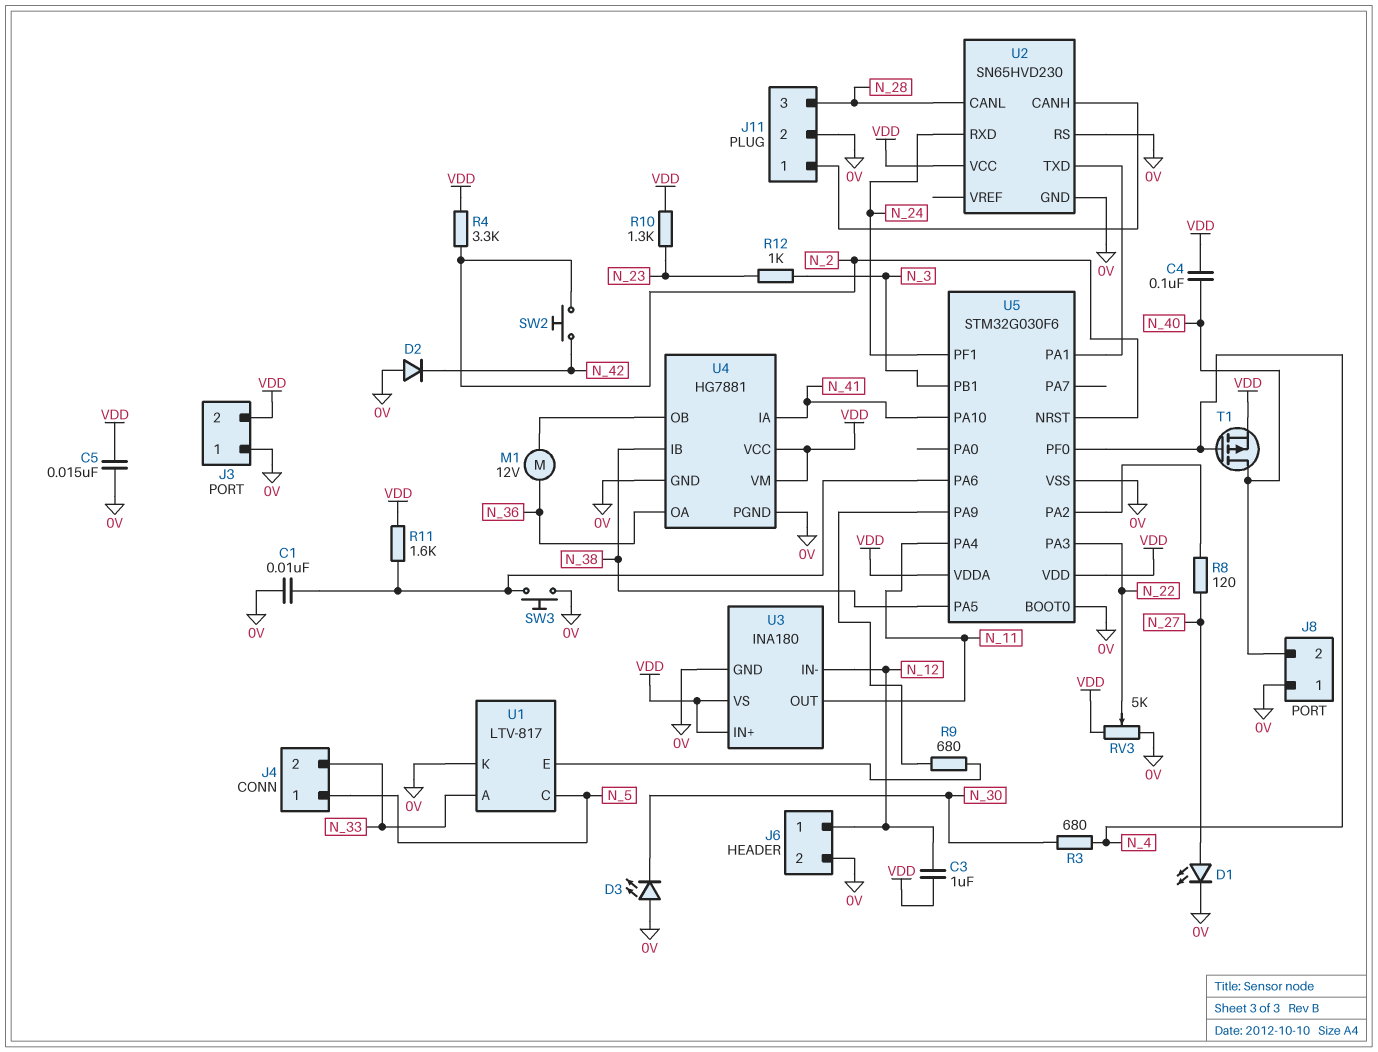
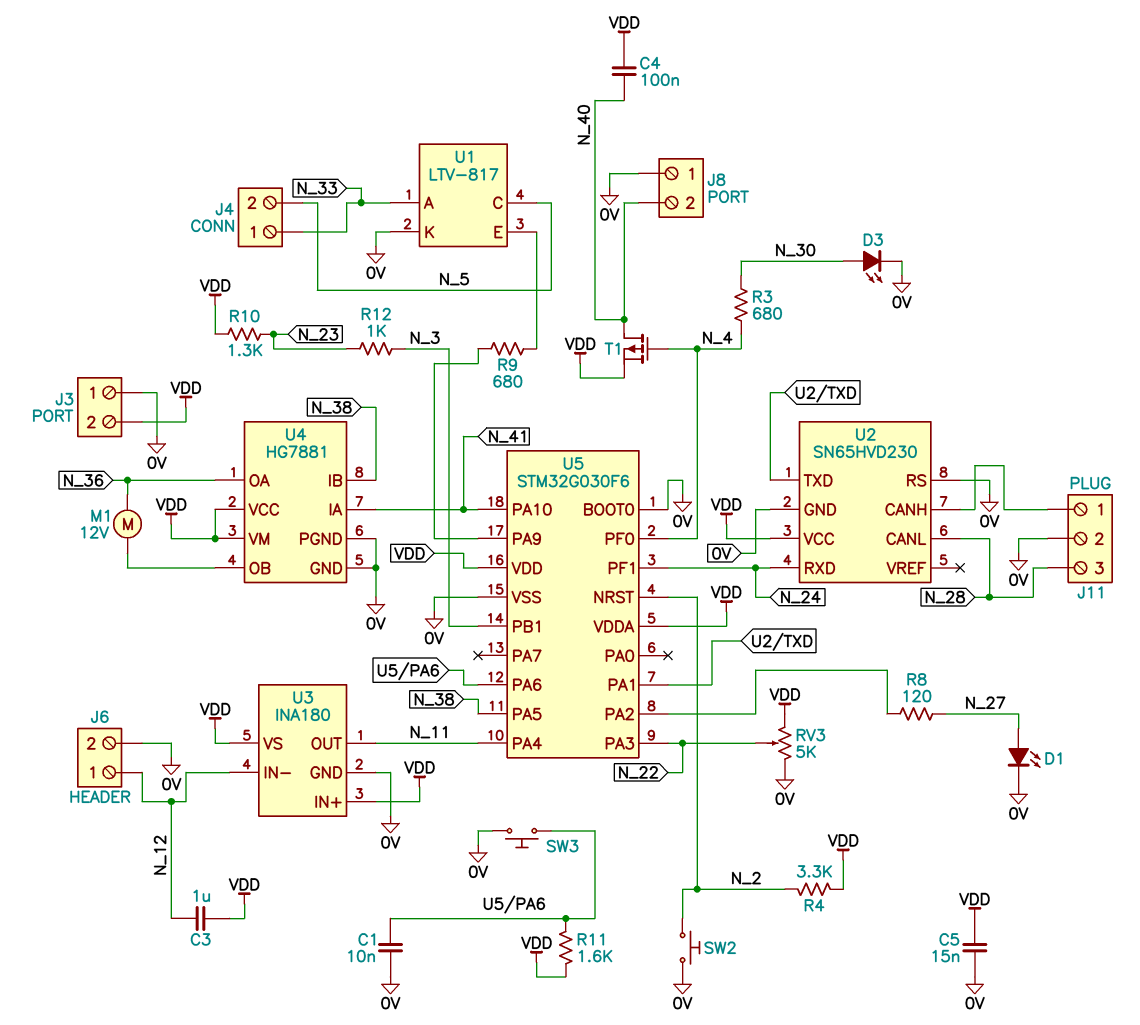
D2: diode (A 0V, K N_42) -> none
D3: LED (A 0V, K N_30) -> LED (A N_30, K 0V)
J4 pin 1: N_5 -> N_33
J4 pin 2: N_33 -> N_5
SW2: button (N_2, N_42) -> button (0V, N_2)

